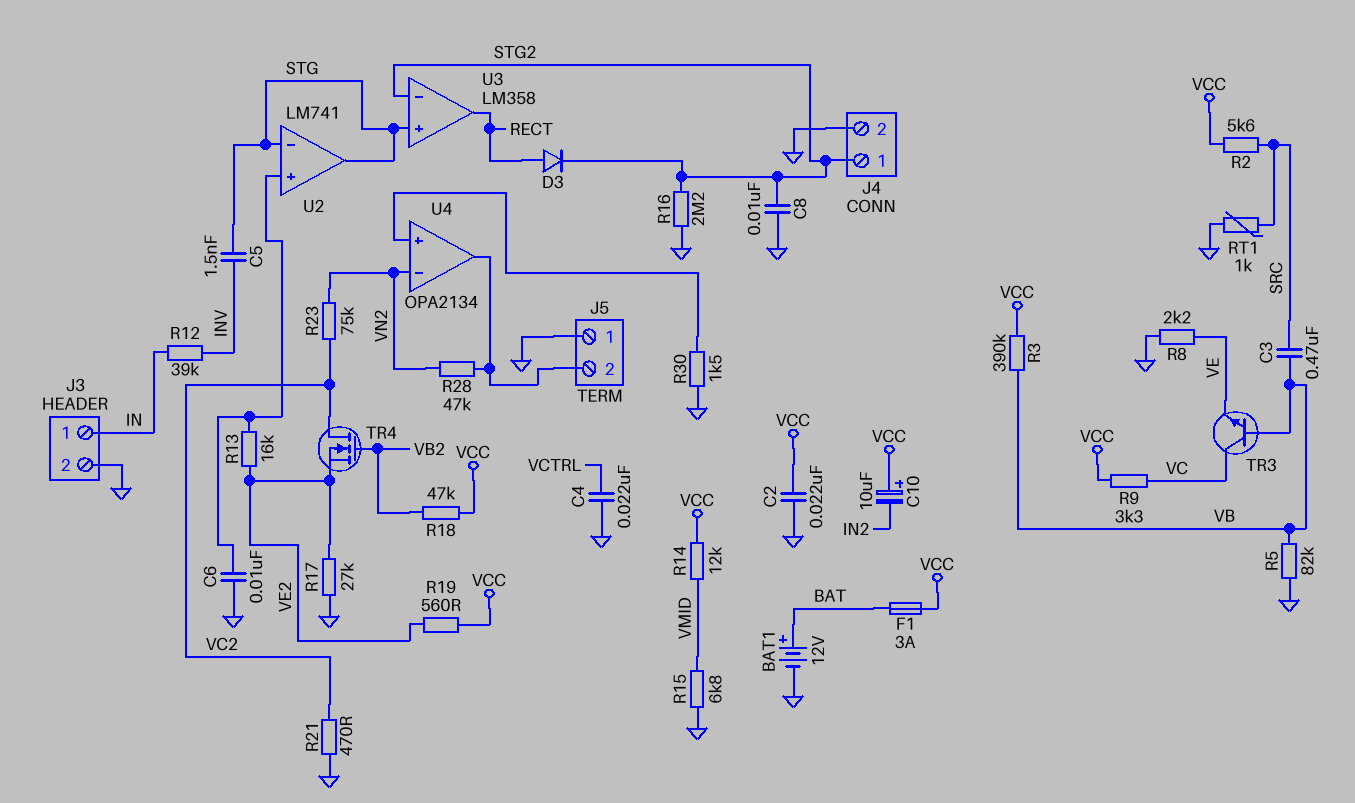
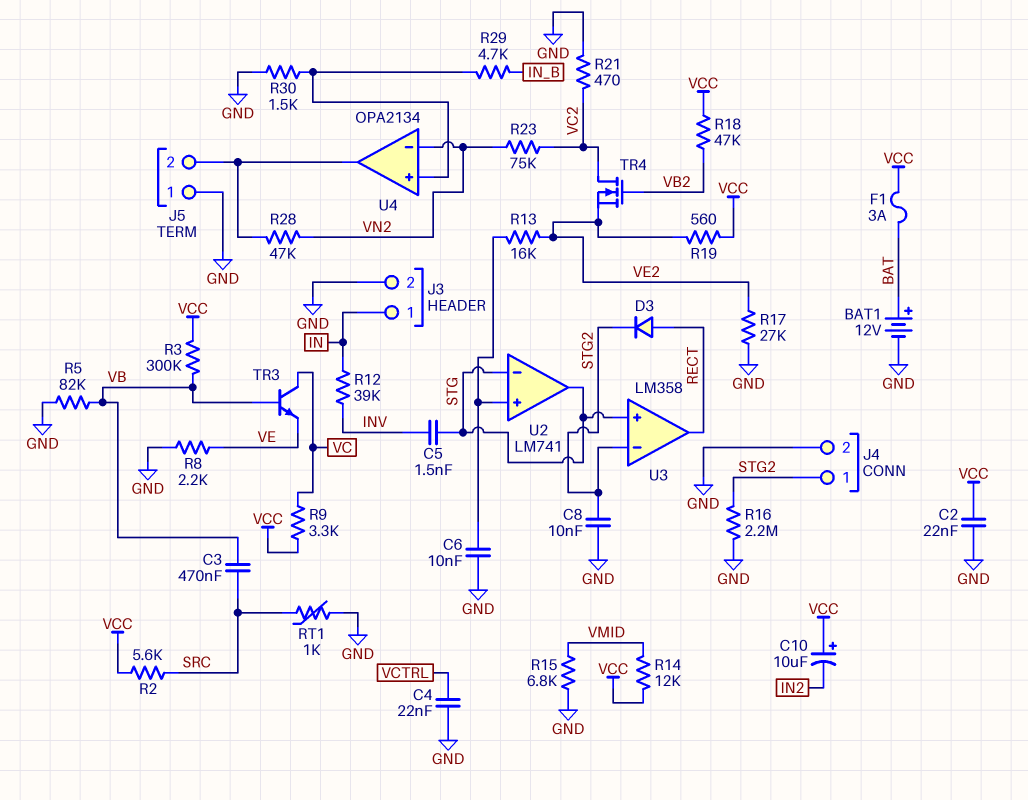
R3: 390k (VB, VCC) -> 300k (VB, VCC)
R29: none -> 4.7k (IN_B, U4/in+)

